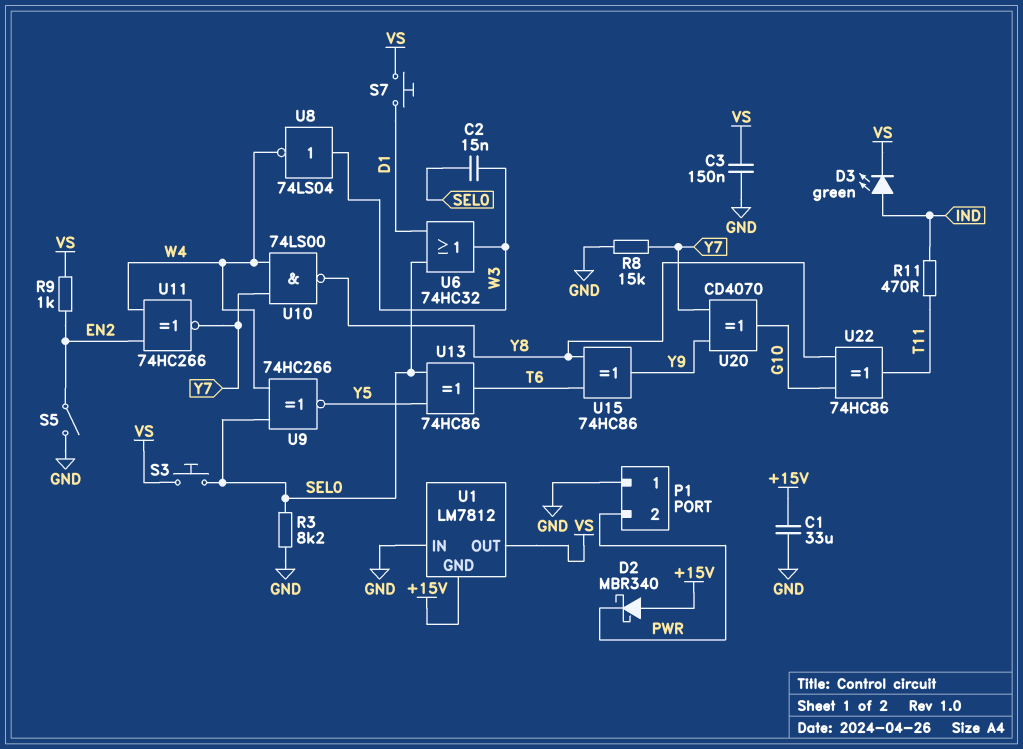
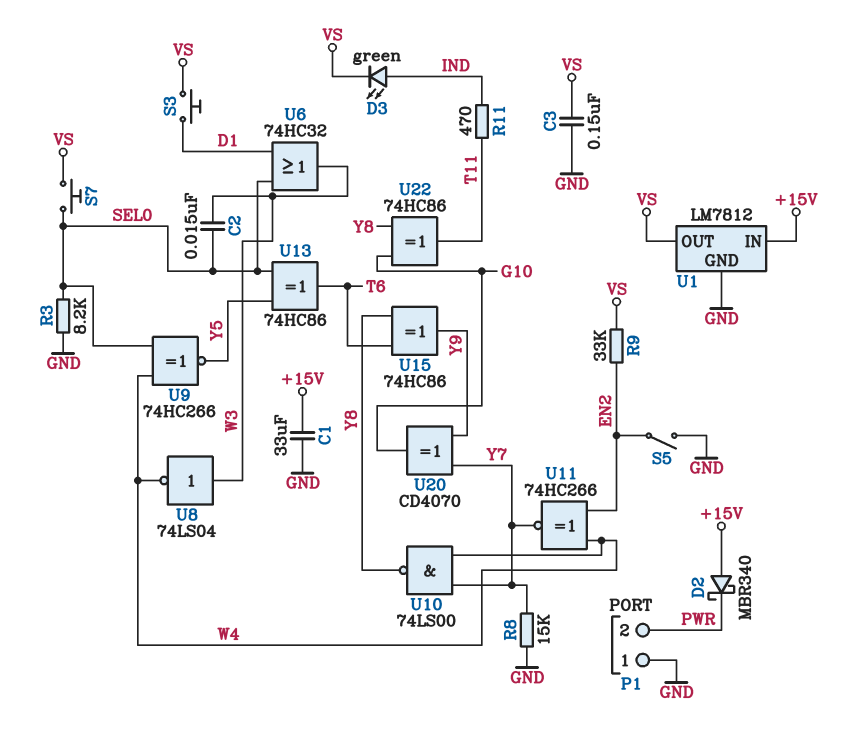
R9: 1k (EN2, VS) -> 33k (EN2, VS)
S3: button (SEL0, VS) -> button (D1, VS)
S7: button (D1, VS) -> button (SEL0, VS)
U1 pin GND: +15V -> GND
U1 pin IN: GND -> +15V

